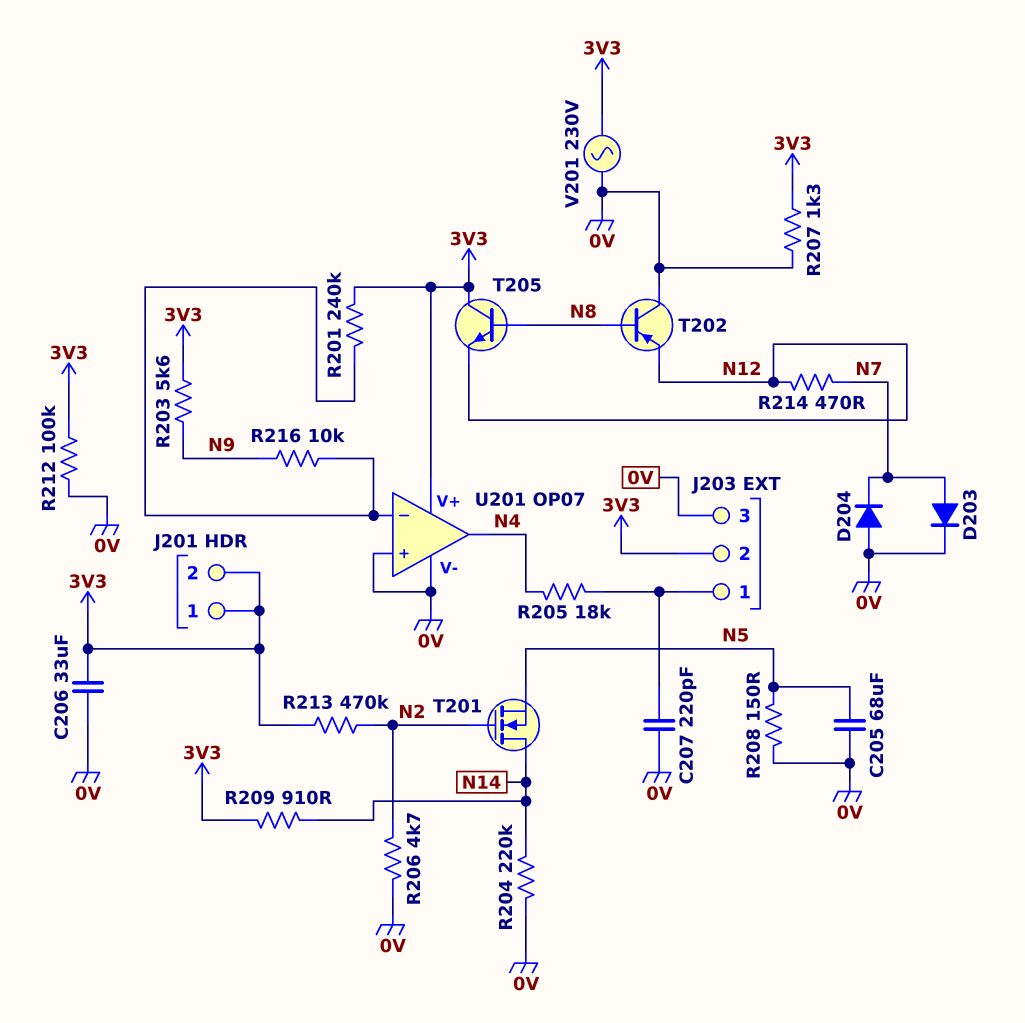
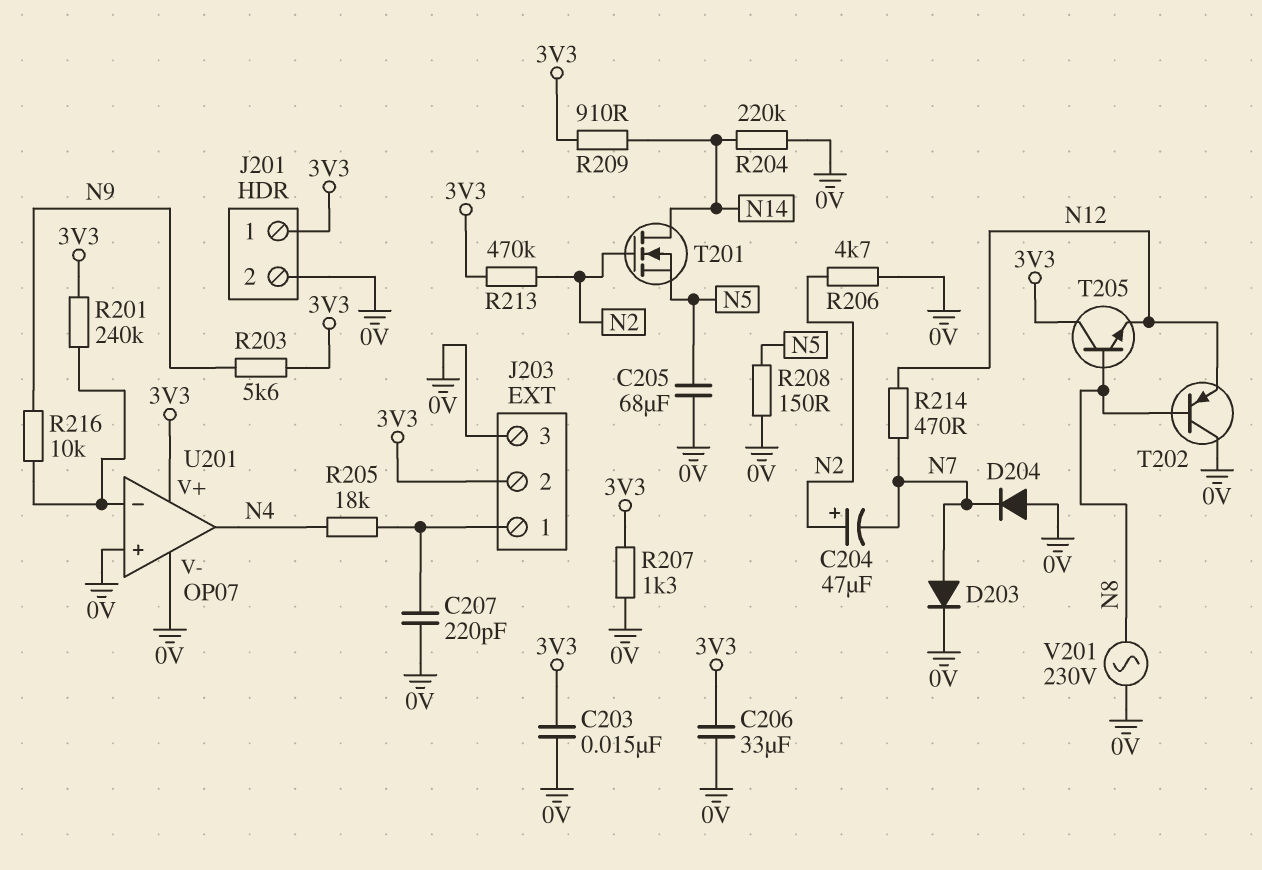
C203: none -> 15nF (0V, 3V3)
C204: none -> 47uF (plus N2, minus N7)
J201 pin 2: 3V3 -> 0V
R212: 100k (0V, 3V3) -> none
V201: AC 230V (0V, 3V3) -> AC 230V (0V, N8)

